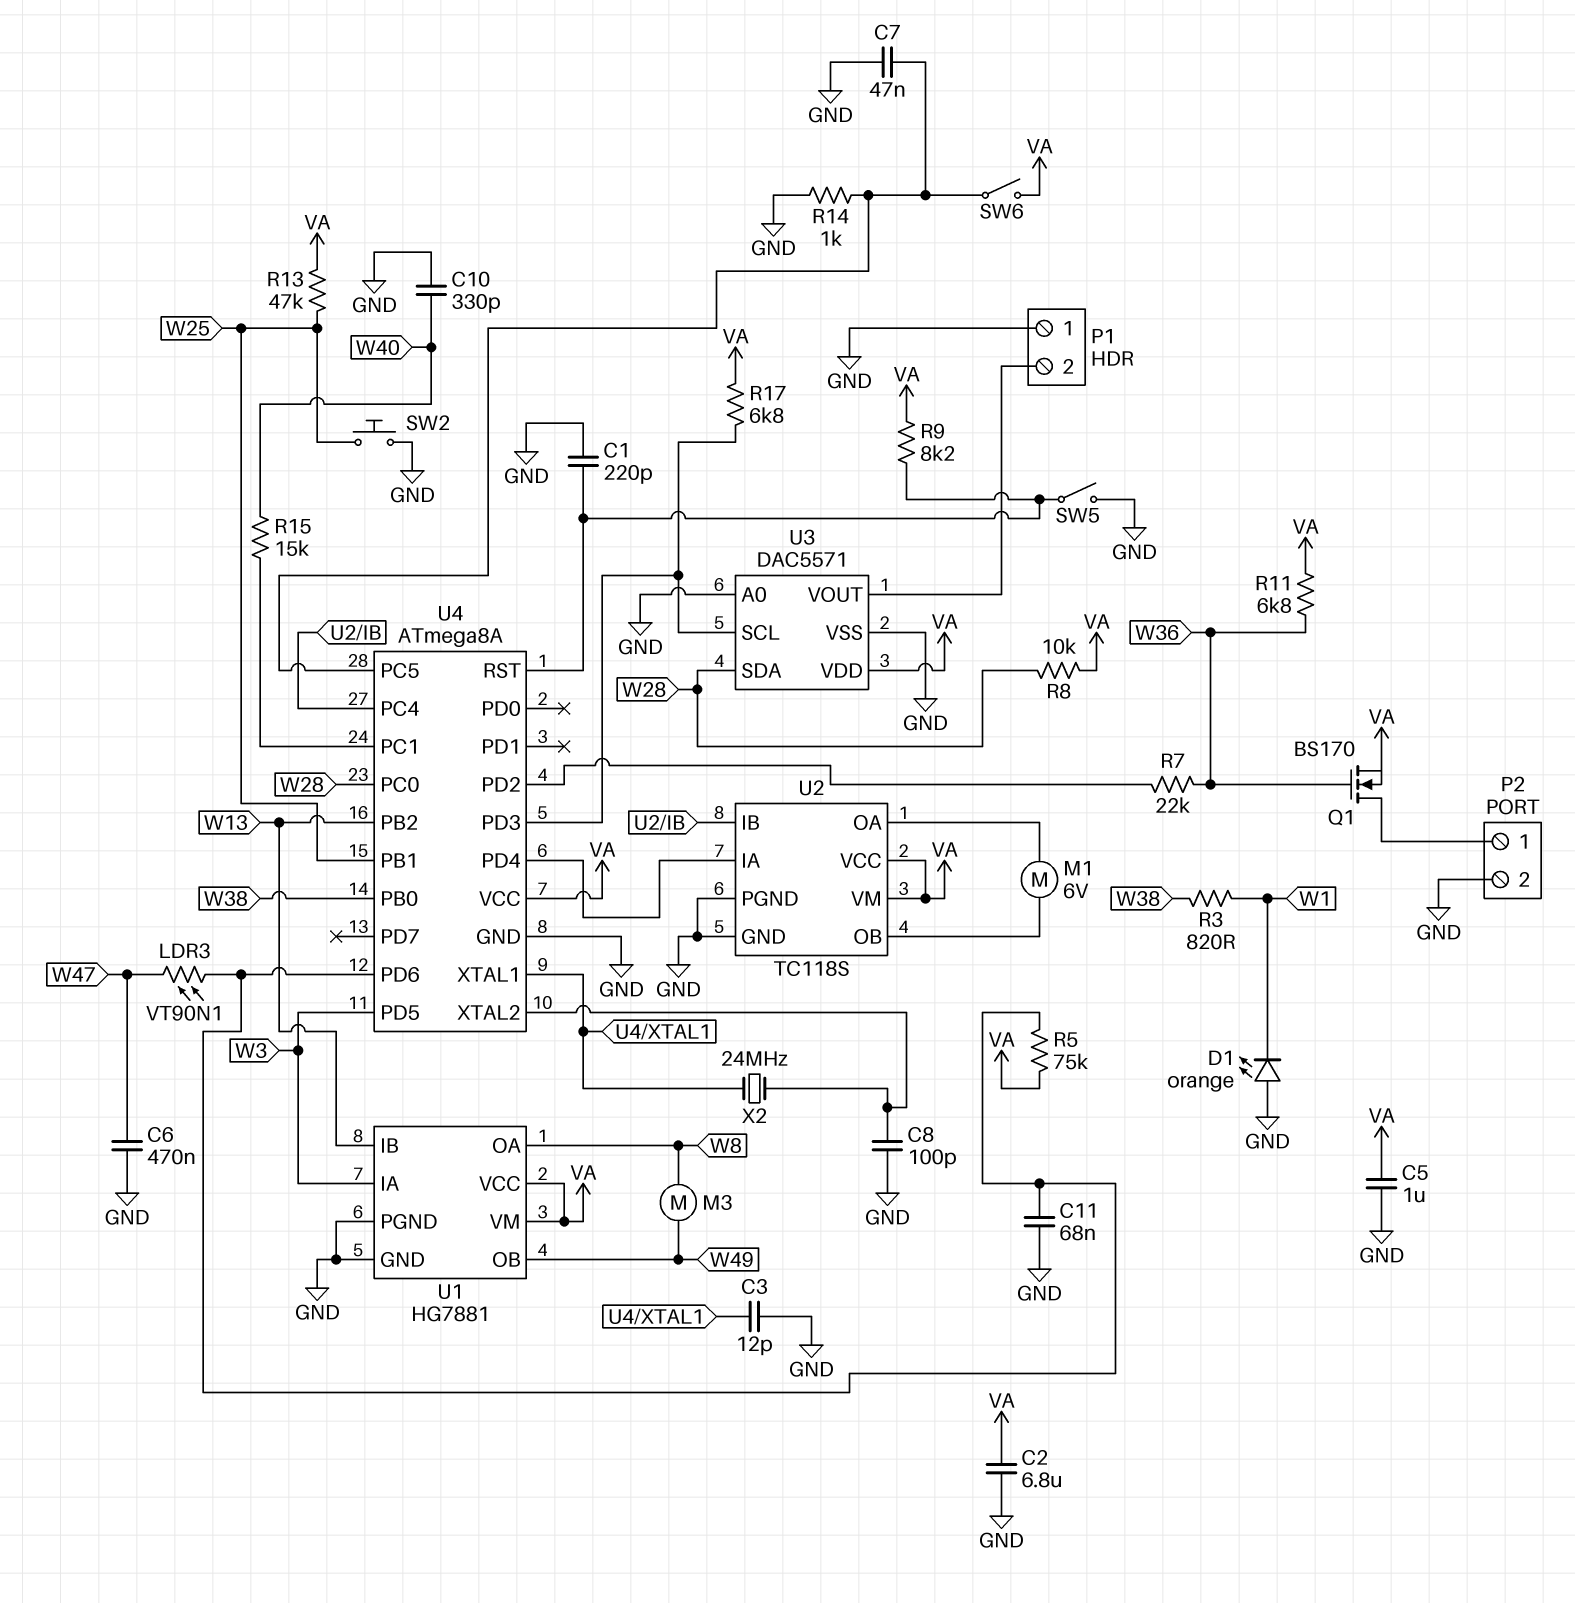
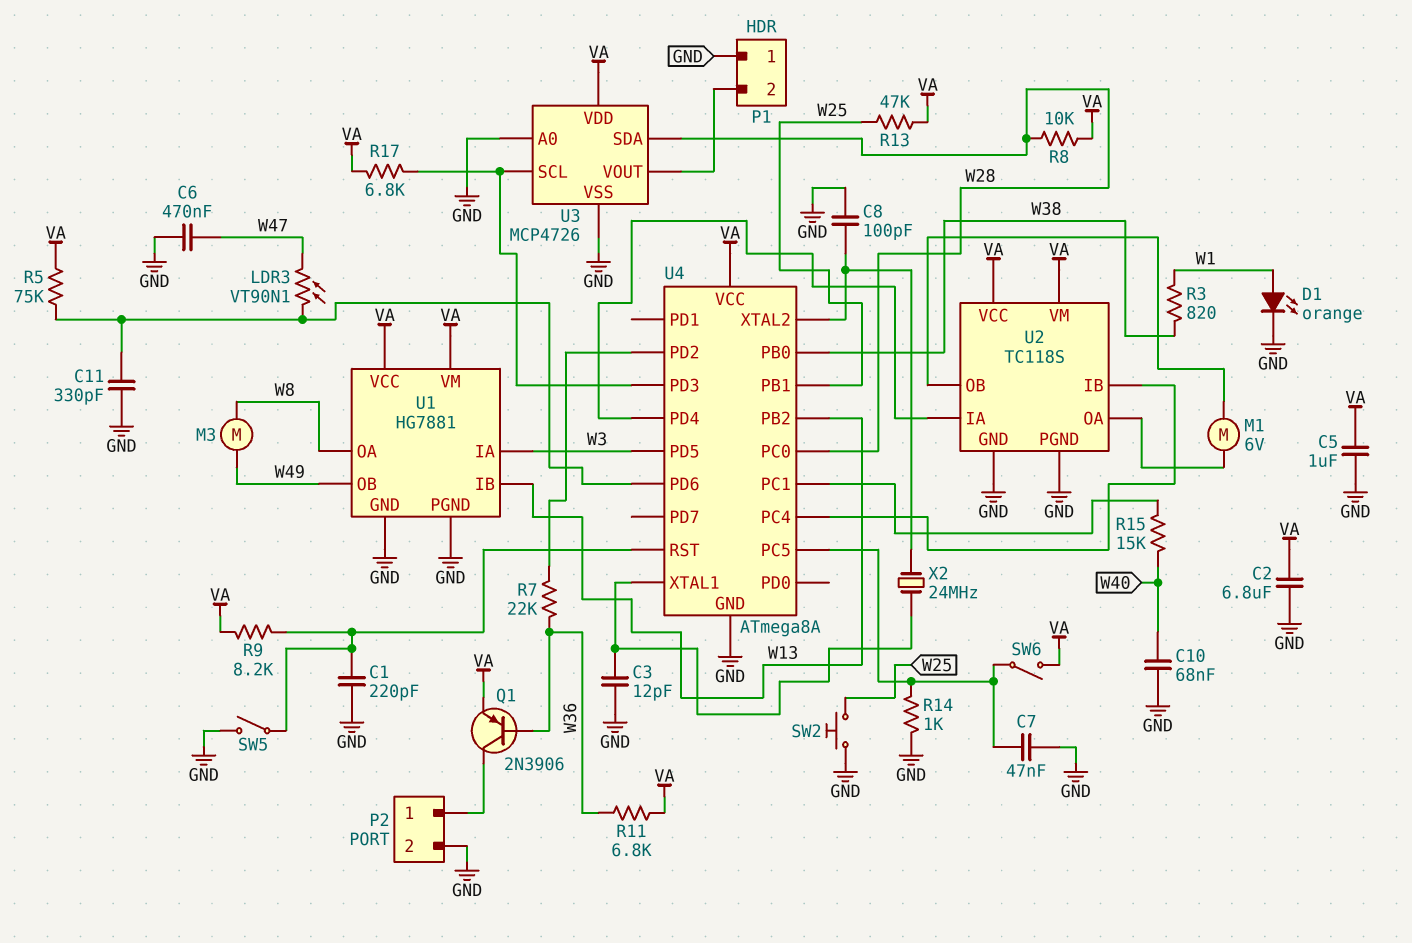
C10: 330pF (GND, W40) -> 68nF (GND, W40)
C11: 68nF (GND, U4/PD6) -> 330pF (GND, U4/PD6)
D1: LED orange (A GND, K W1) -> LED orange (A W1, K GND)
Q1: NMOS BS170 (G W36, D P2/1, S VA) -> PNP 2N3906 (B W36, C P2/1, E VA)
U3: DAC5571 -> MCP4726

